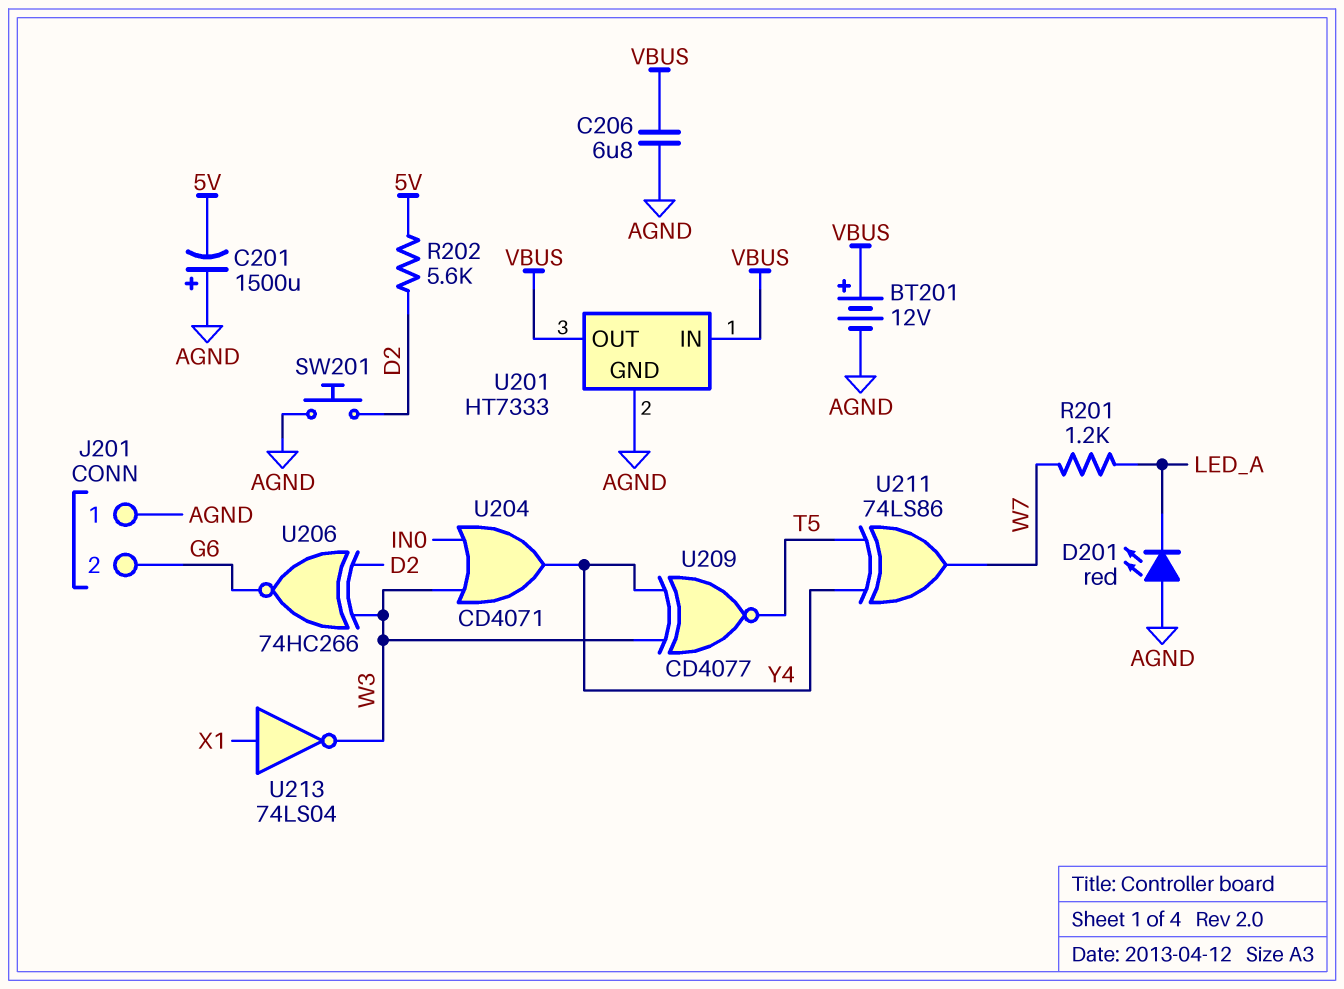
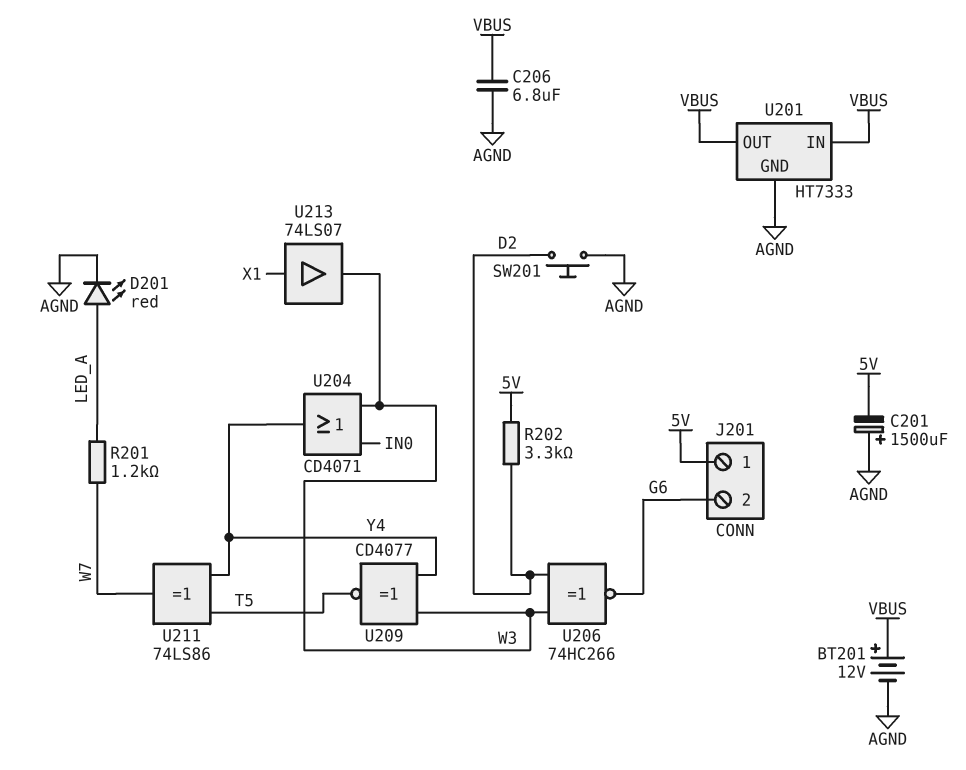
D201: LED red (A AGND, K LED_A) -> LED red (A LED_A, K AGND)
J201 pin 1: AGND -> 5V
R202: 5.6k (5V, D2) -> 3.3k (5V, D2)
U213: NOT 74LS04 (in X1, out W3) -> buffer 74LS07 (in X1, out W3)

